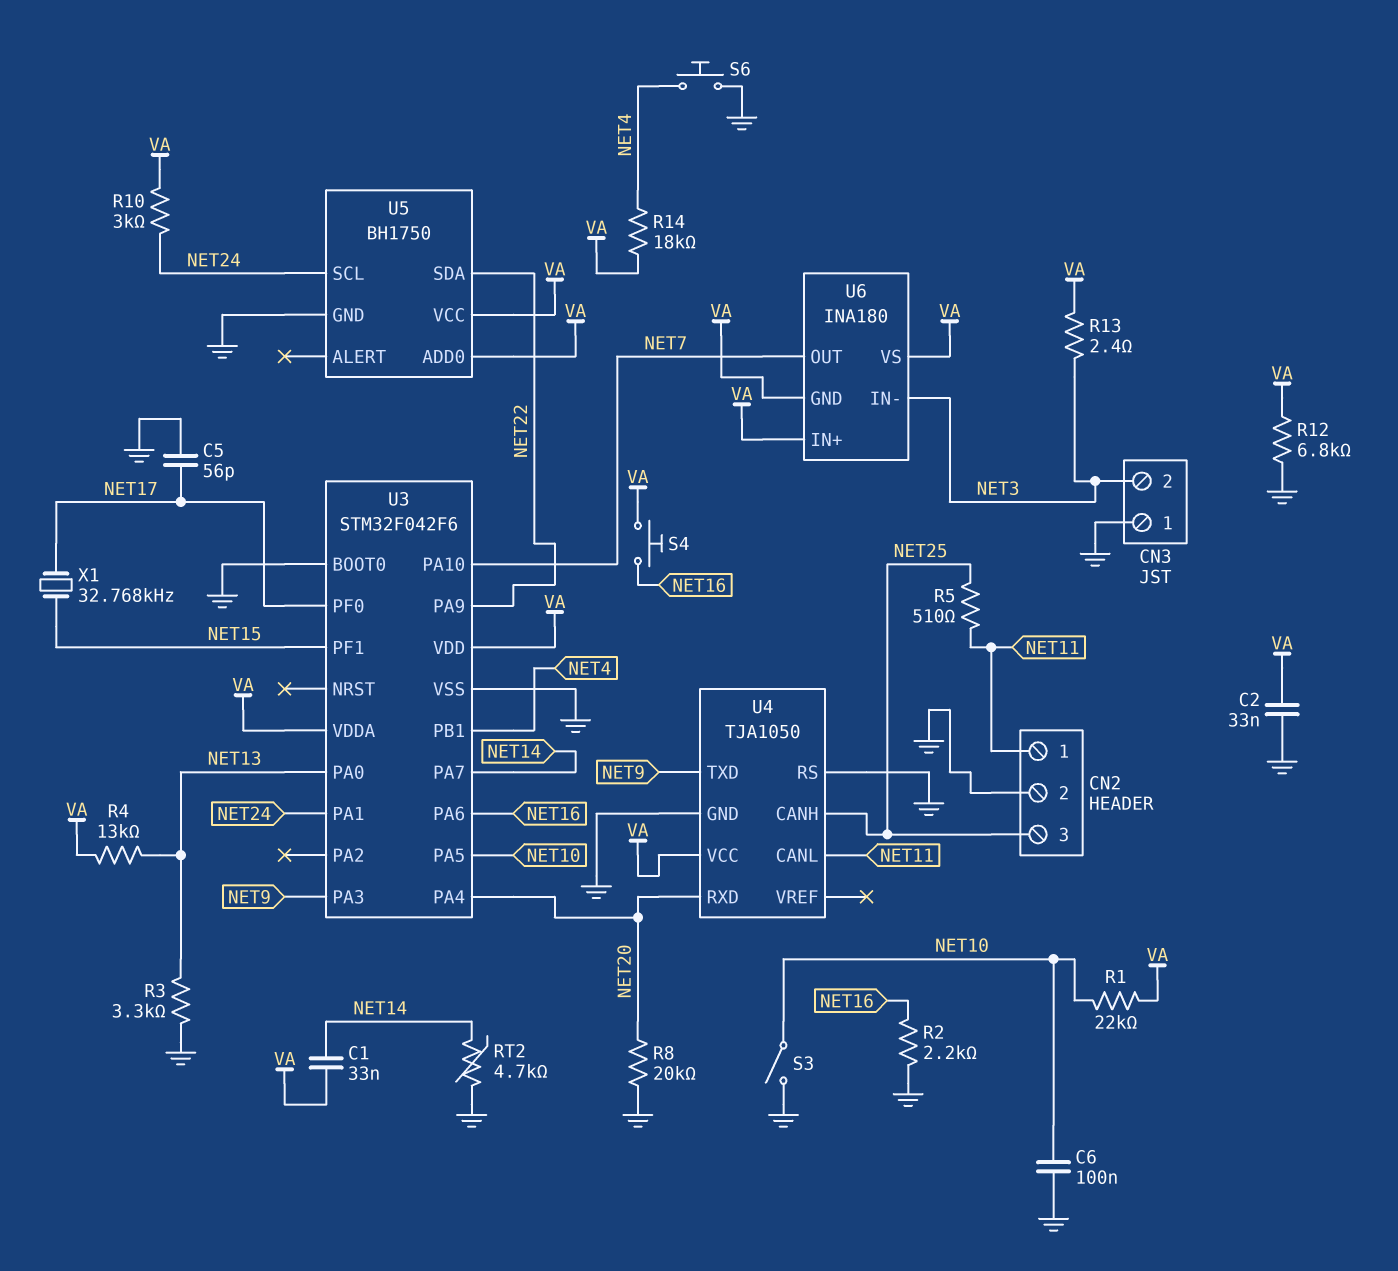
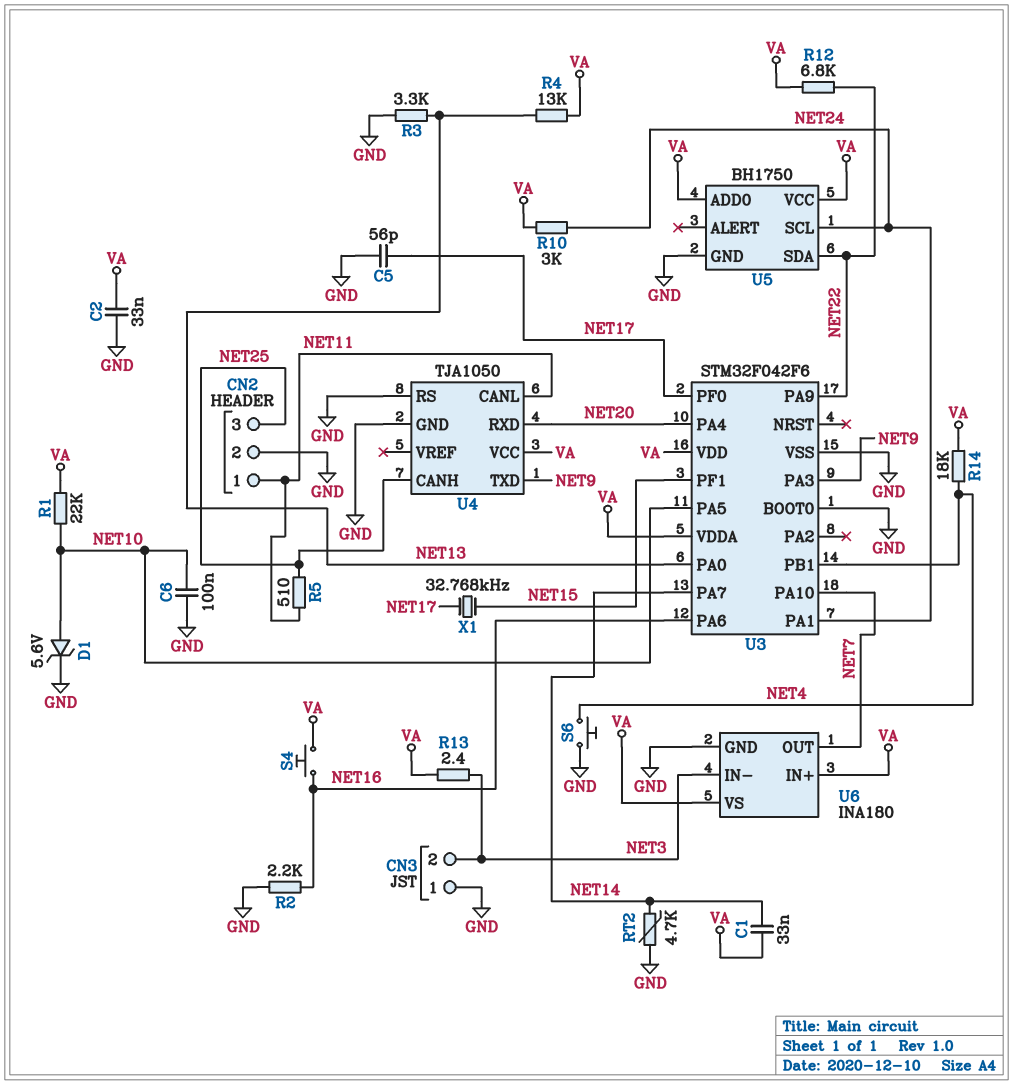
D1: none -> zener 5.6V (A NET10, K GND)
R8: 20k (GND, NET20) -> none
R12: 6.8k (GND, VA) -> 6.8k (NET22, VA)
S3: switch (GND, NET10) -> none
U6 pin GND: VA -> GND

